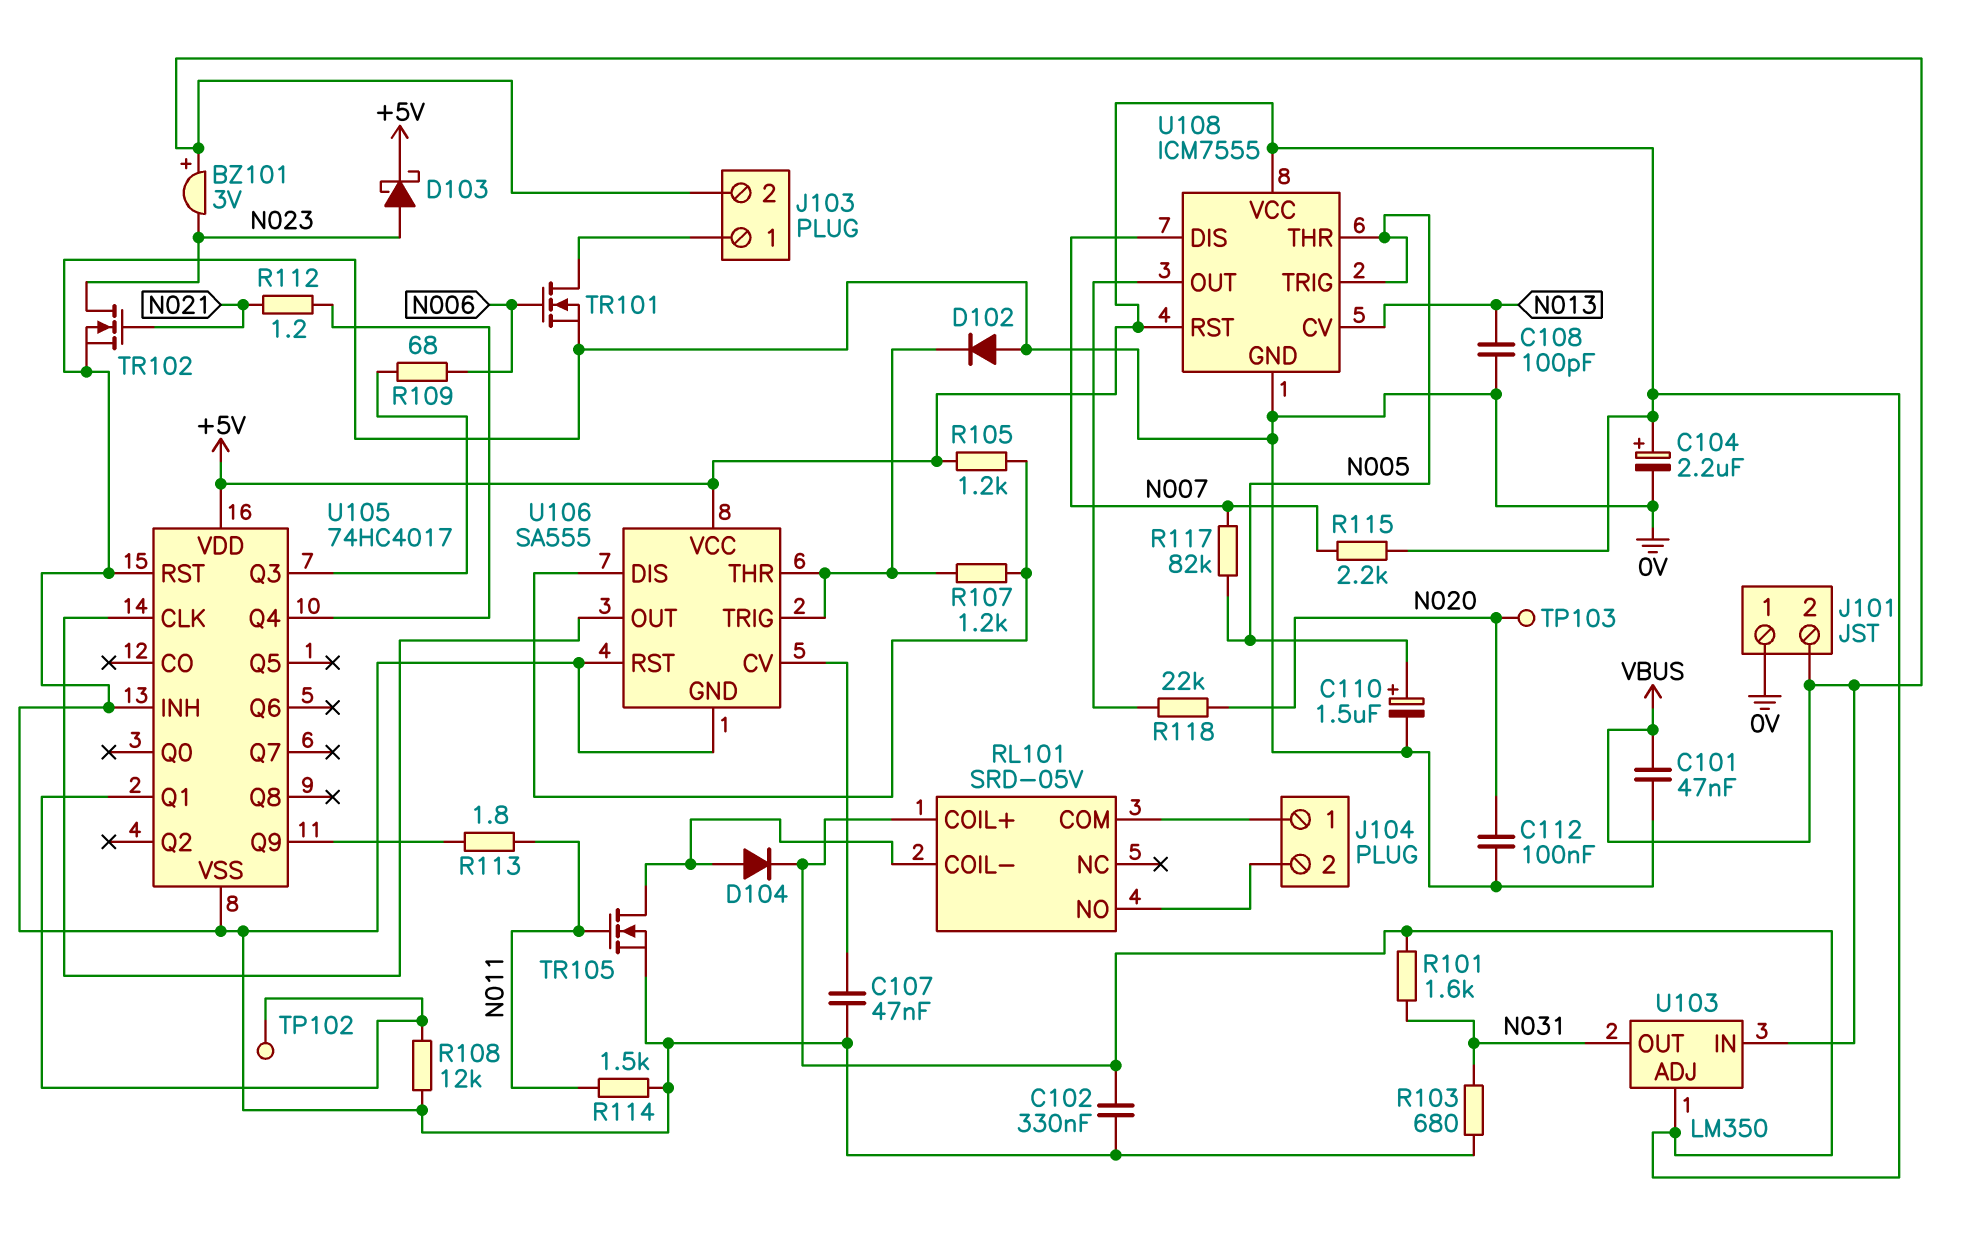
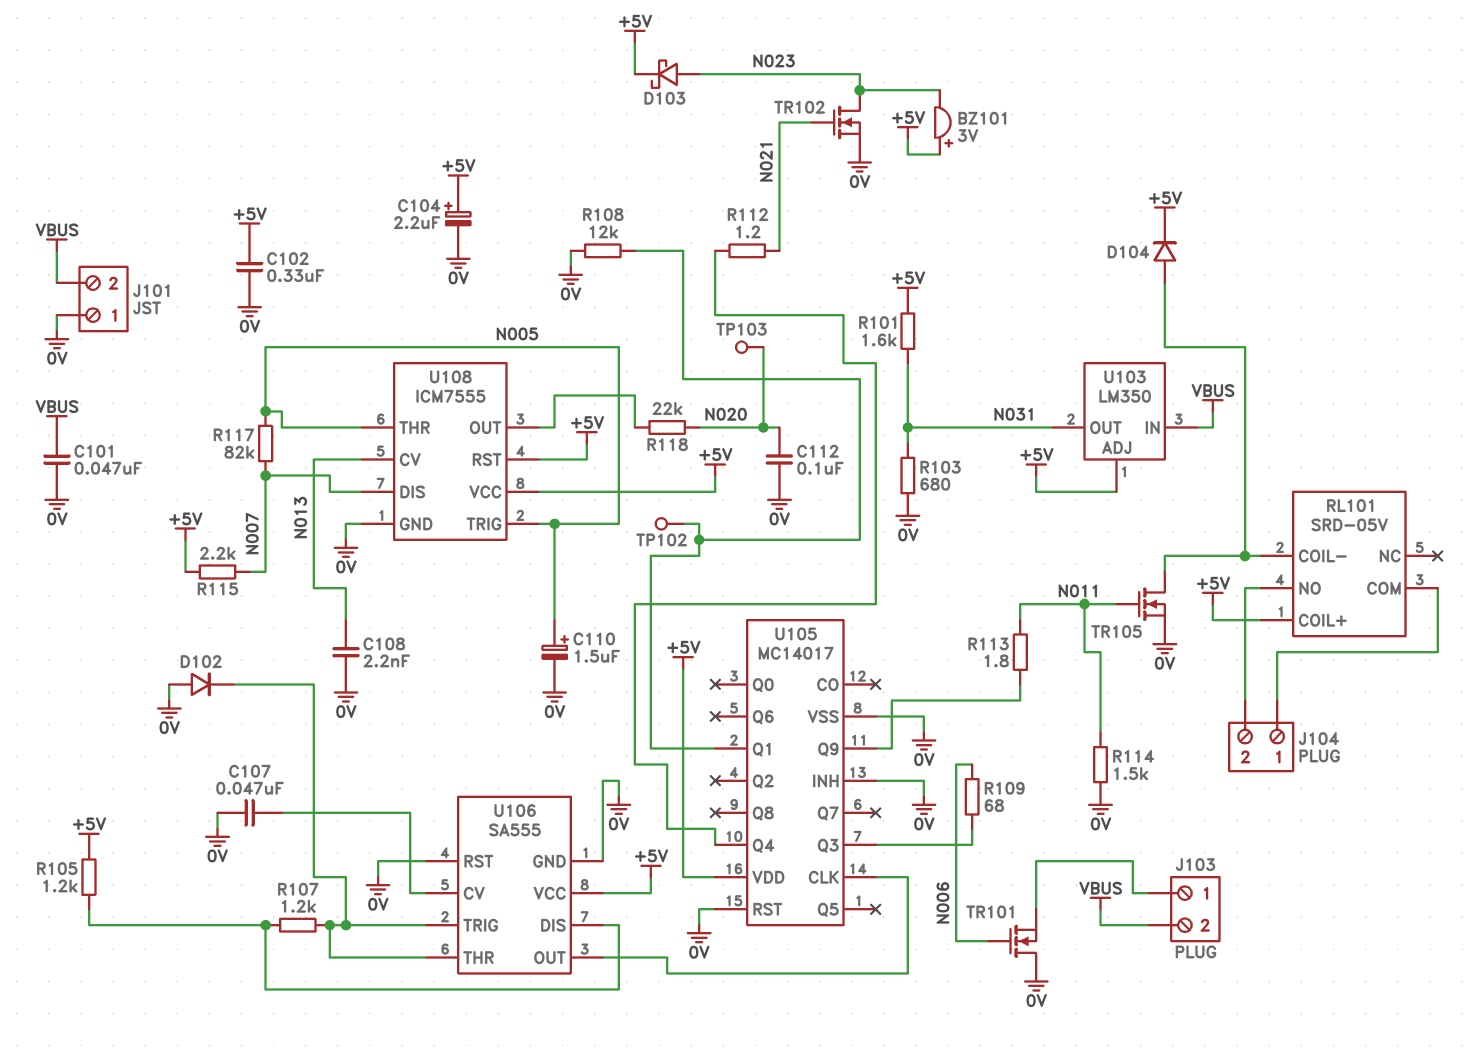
BZ101: buzzer 3V (plus VBUS, minus N023) -> buzzer 3V (plus +5V, minus N023)
C108: 100pF (0V, N013) -> 2.2nF (0V, N013)
TR101: NMOS (G N006, D J103/1, S 0V) -> NMOS (G N006, D 0V, S J103/1)
U105: 74HC4017 -> MC14017

